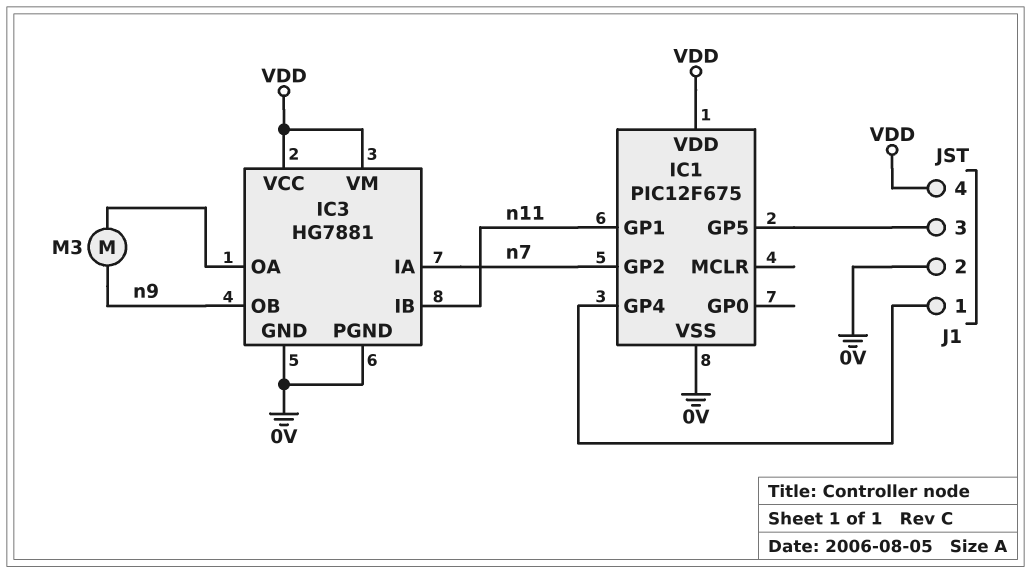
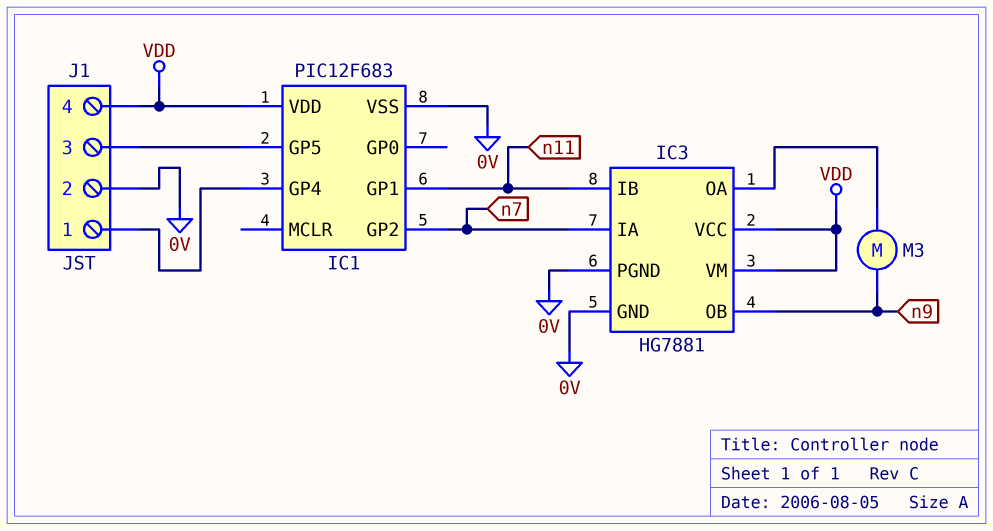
IC1: PIC12F675 -> PIC12F683

